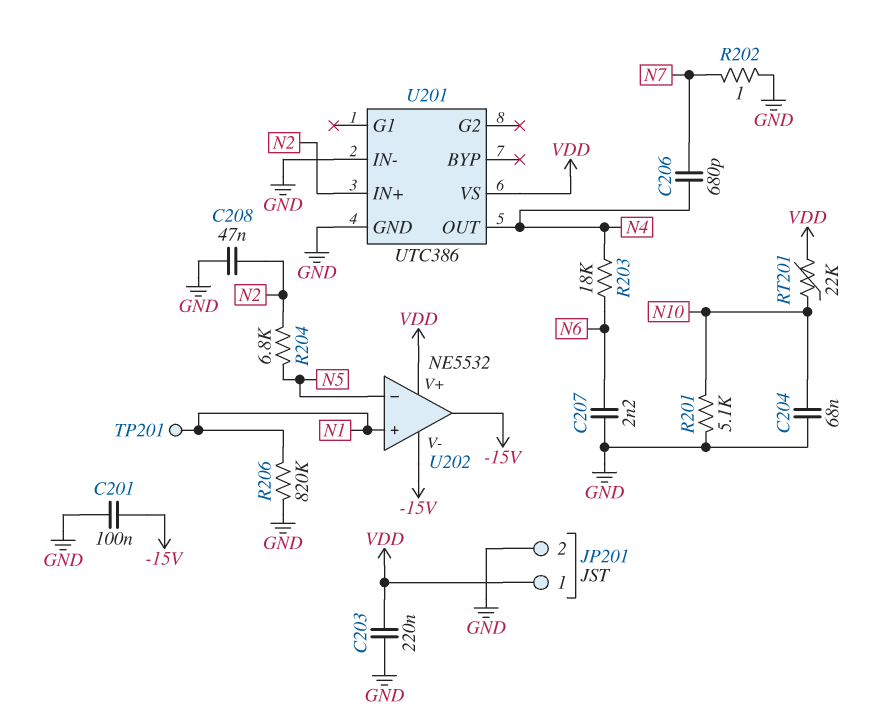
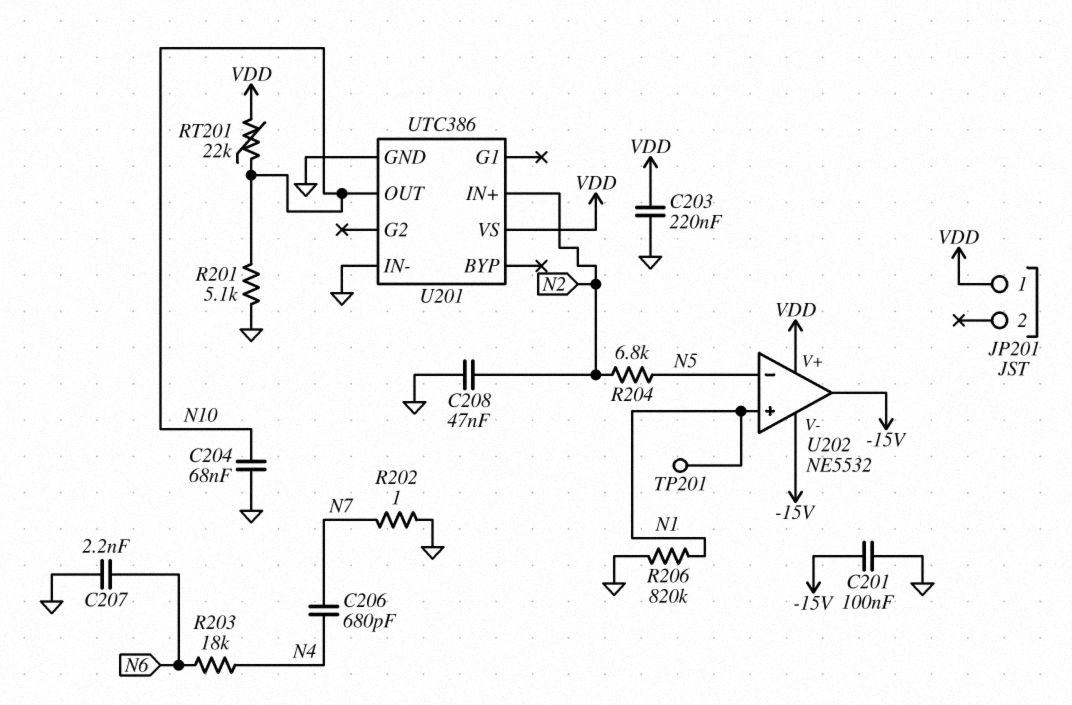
JP201 pin 2: GND -> none
U201 pin OUT: N4 -> N10

